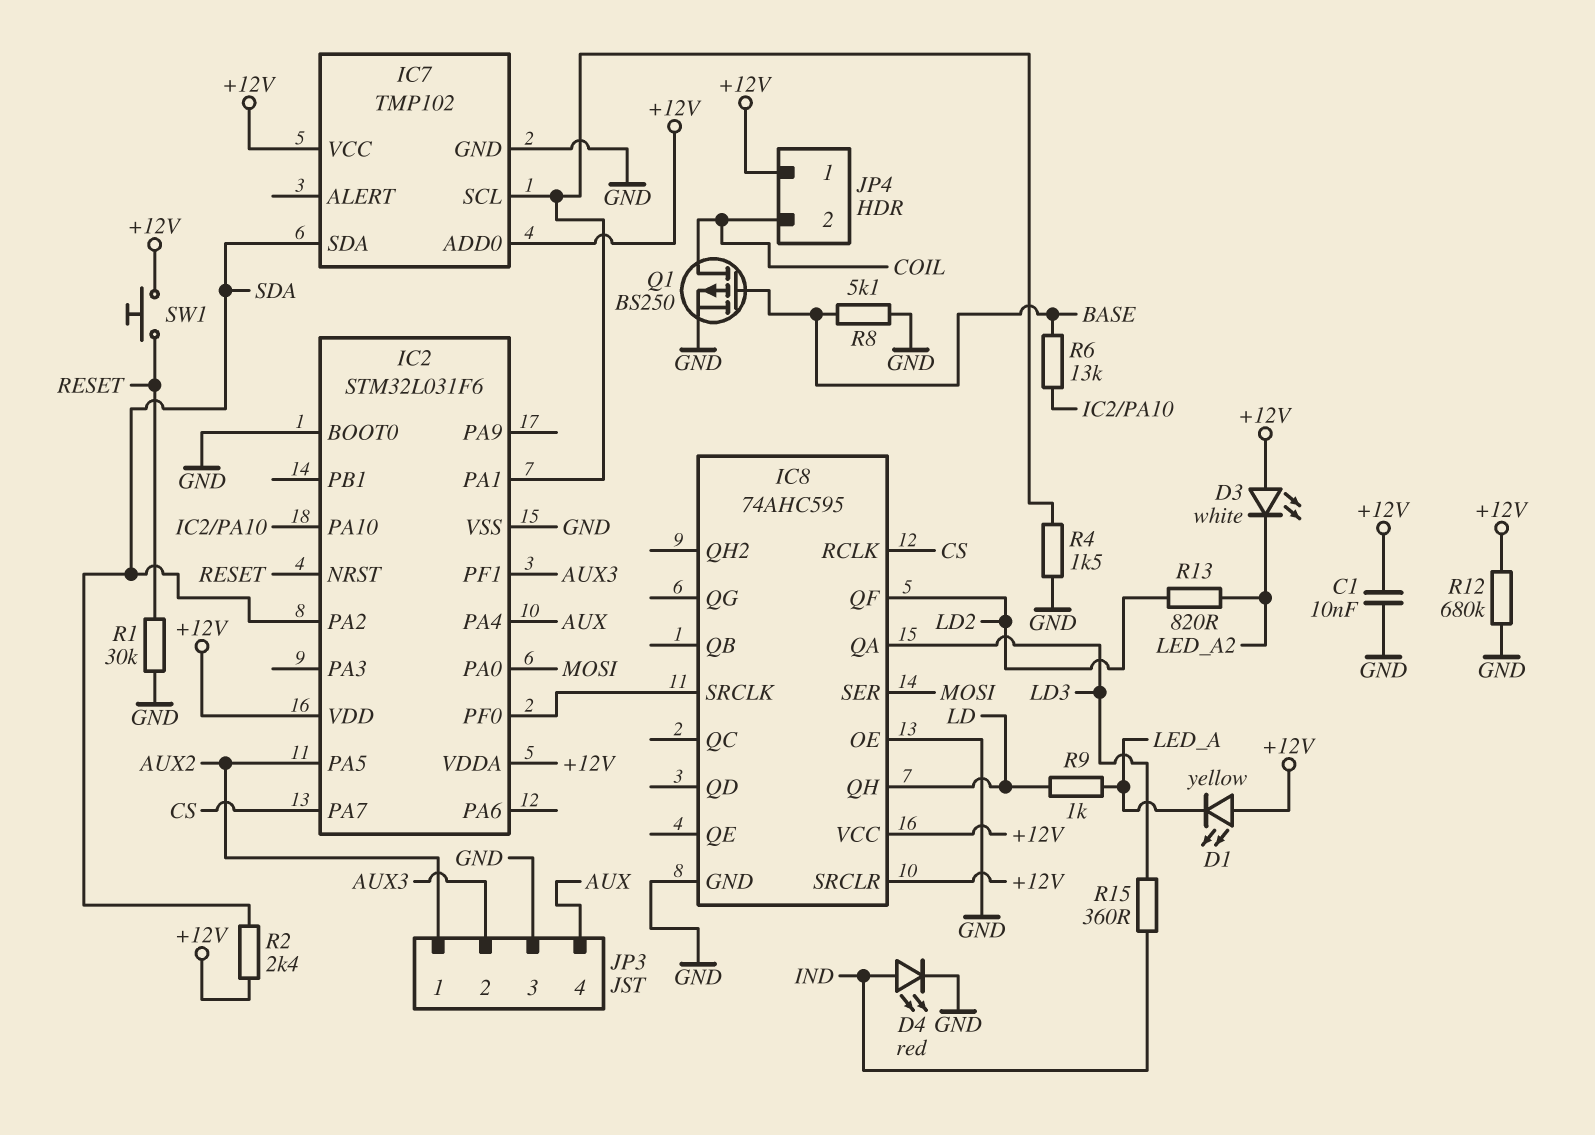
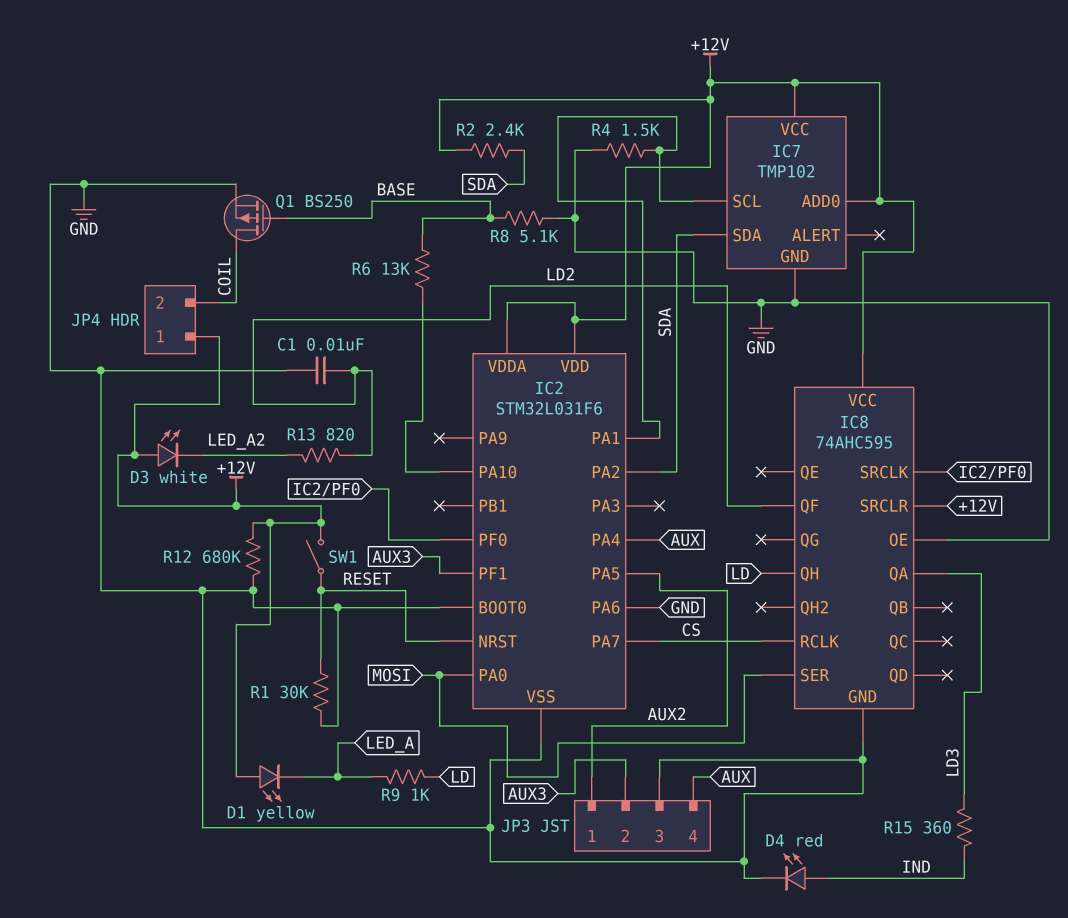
C1: 10nF (+12V, GND) -> 10nF (GND, LD2)
IC2 pin PA6: none -> GND
SW1: button (+12V, RESET) -> switch (+12V, RESET)

